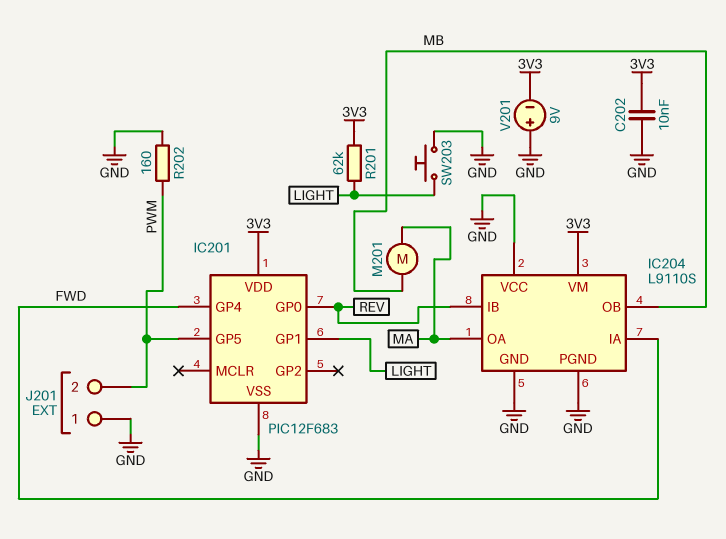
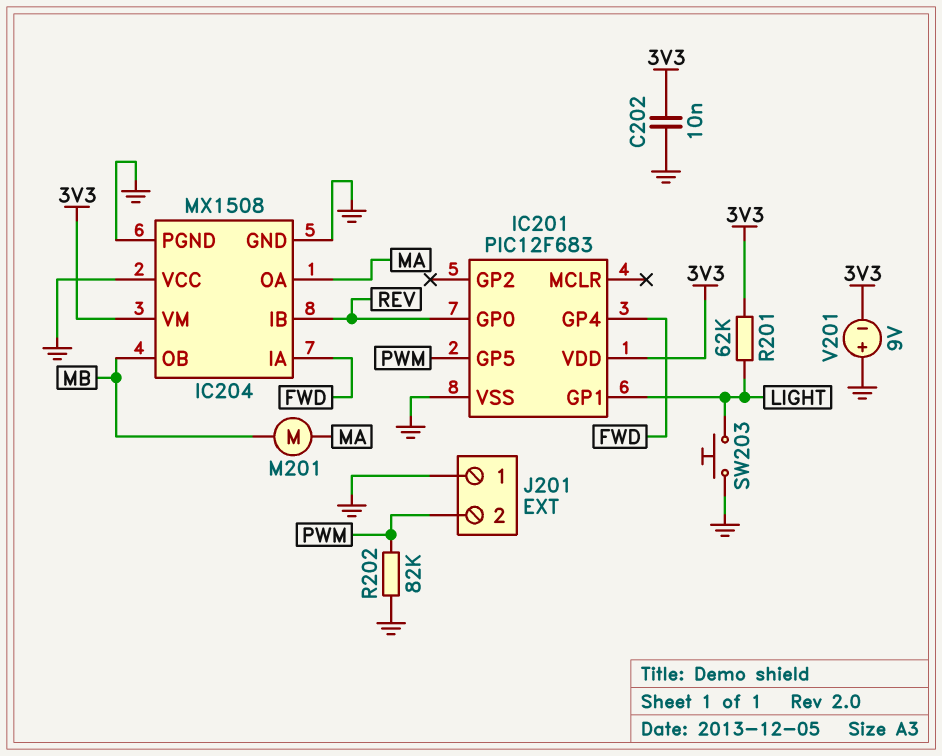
IC204: L9110S -> MX1508
R202: 160 (GND, PWM) -> 82k (GND, PWM)

